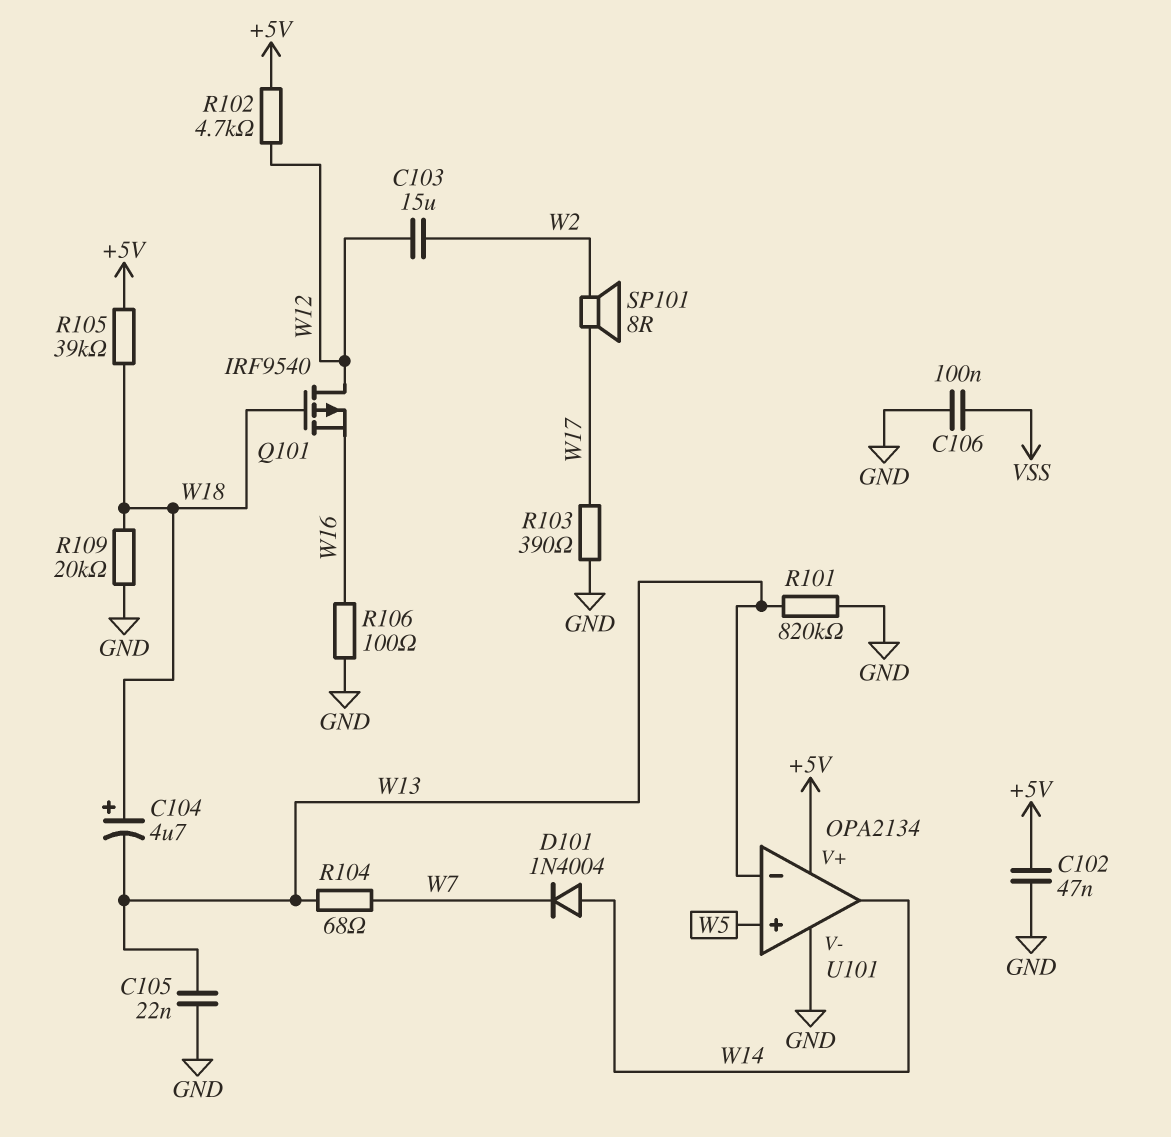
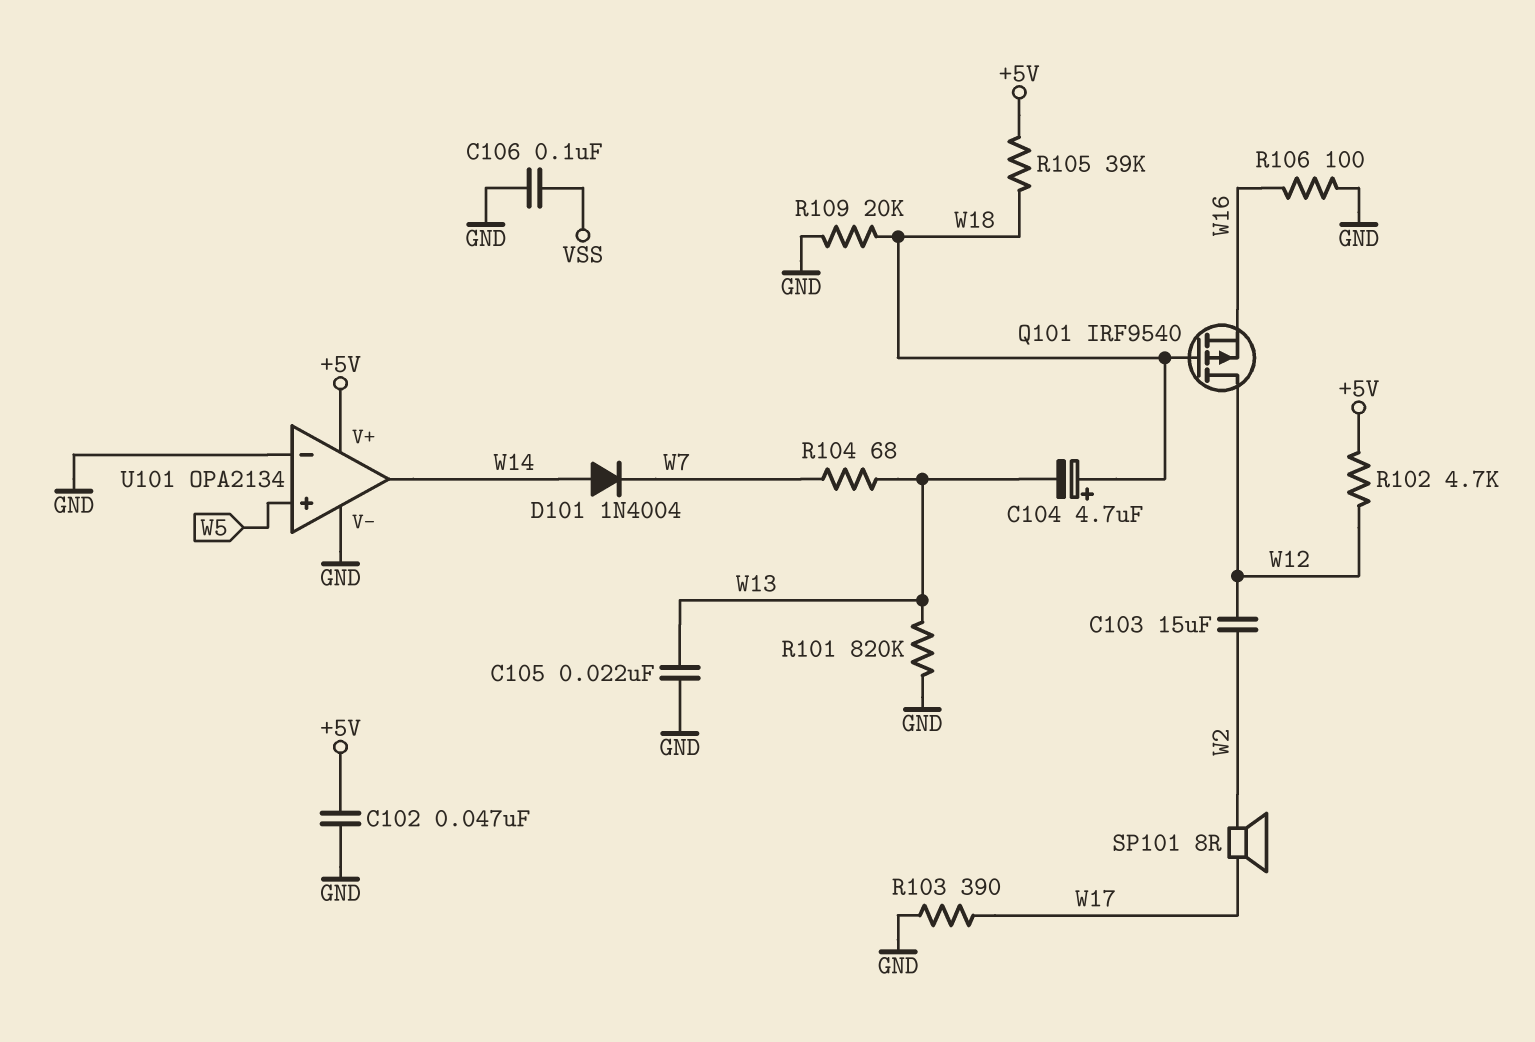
U101 pin in-: W13 -> GND

